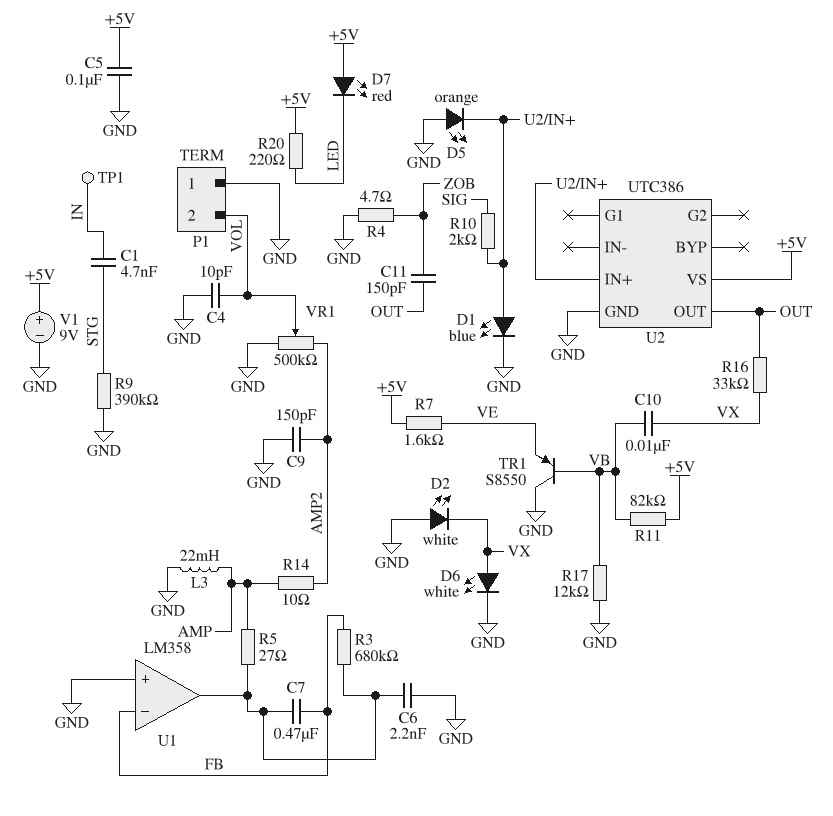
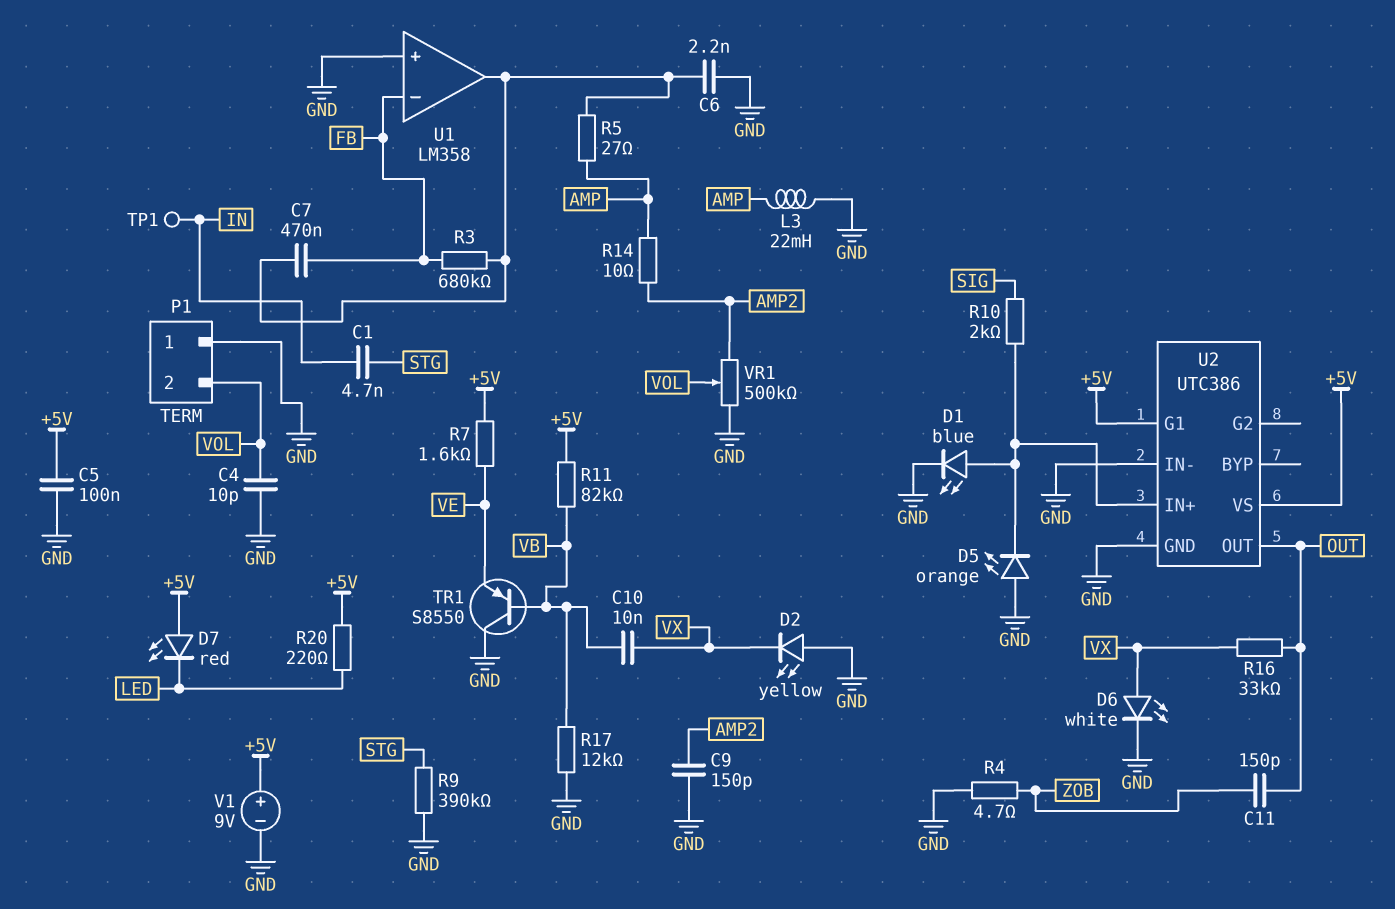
D2: LED white (A GND, K VX) -> LED yellow (A GND, K VX)
U2 pin G1: none -> +5V
U2 pin IN-: none -> GND

